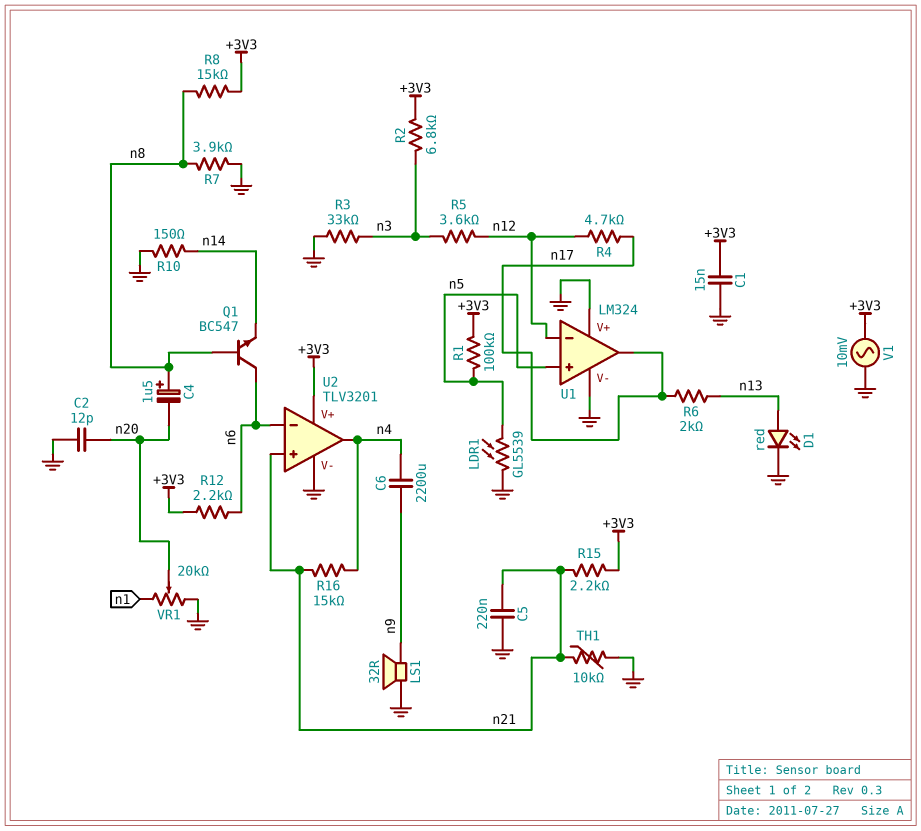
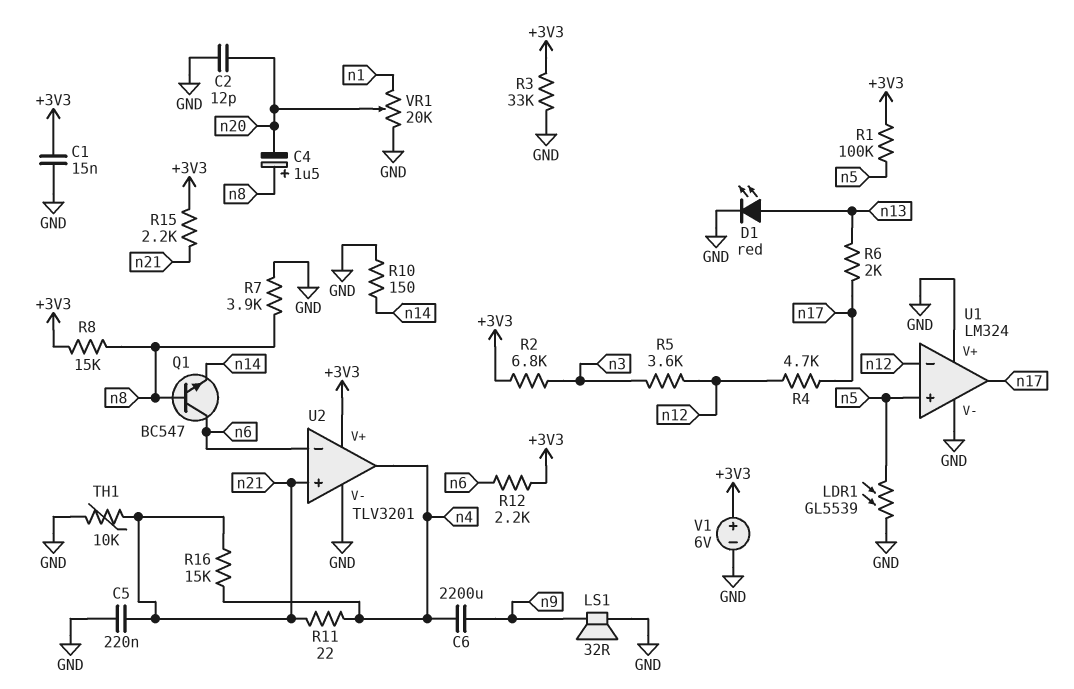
R3: 33k (GND, n3) -> 33k (+3V3, GND)
R11: none -> 22 (n4, n21)
V1: AC 10mV (+3V3, GND) -> 6V (plus +3V3, minus GND)

